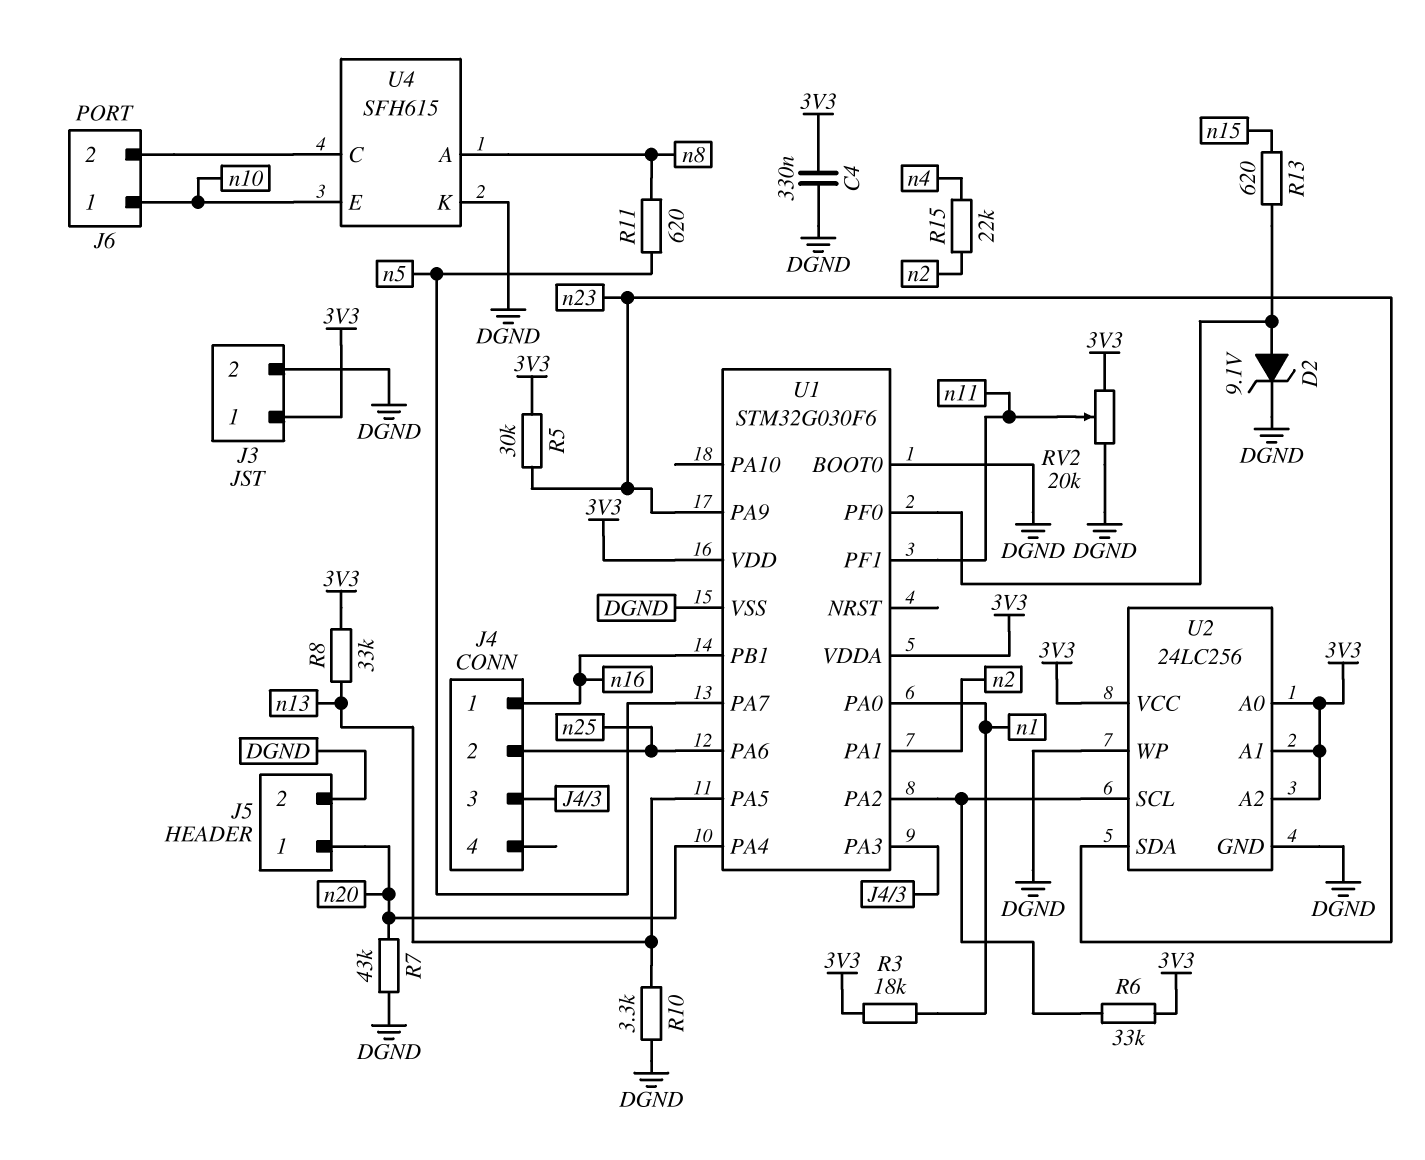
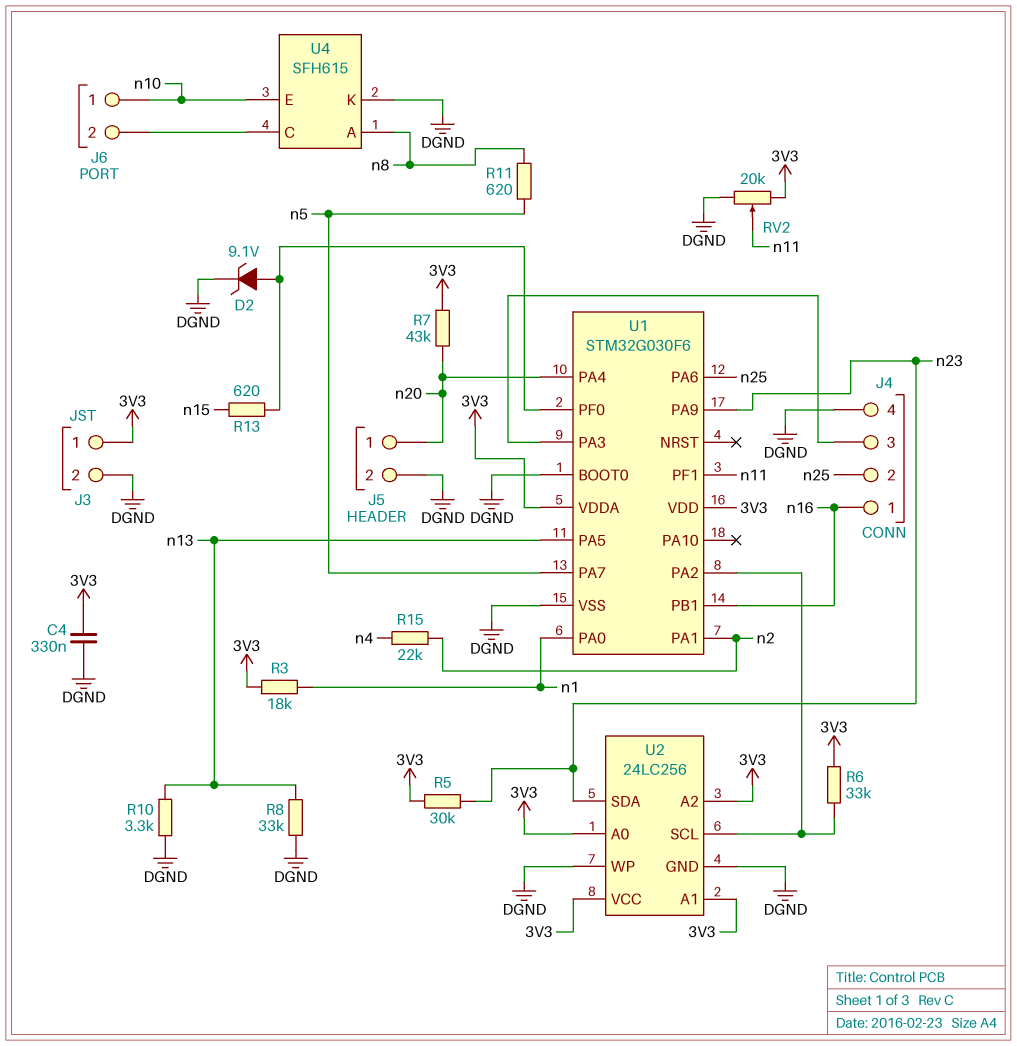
J4 pin 4: none -> DGND
R7: 43k (DGND, n20) -> 43k (3V3, n20)
R8: 33k (3V3, n13) -> 33k (DGND, n13)

